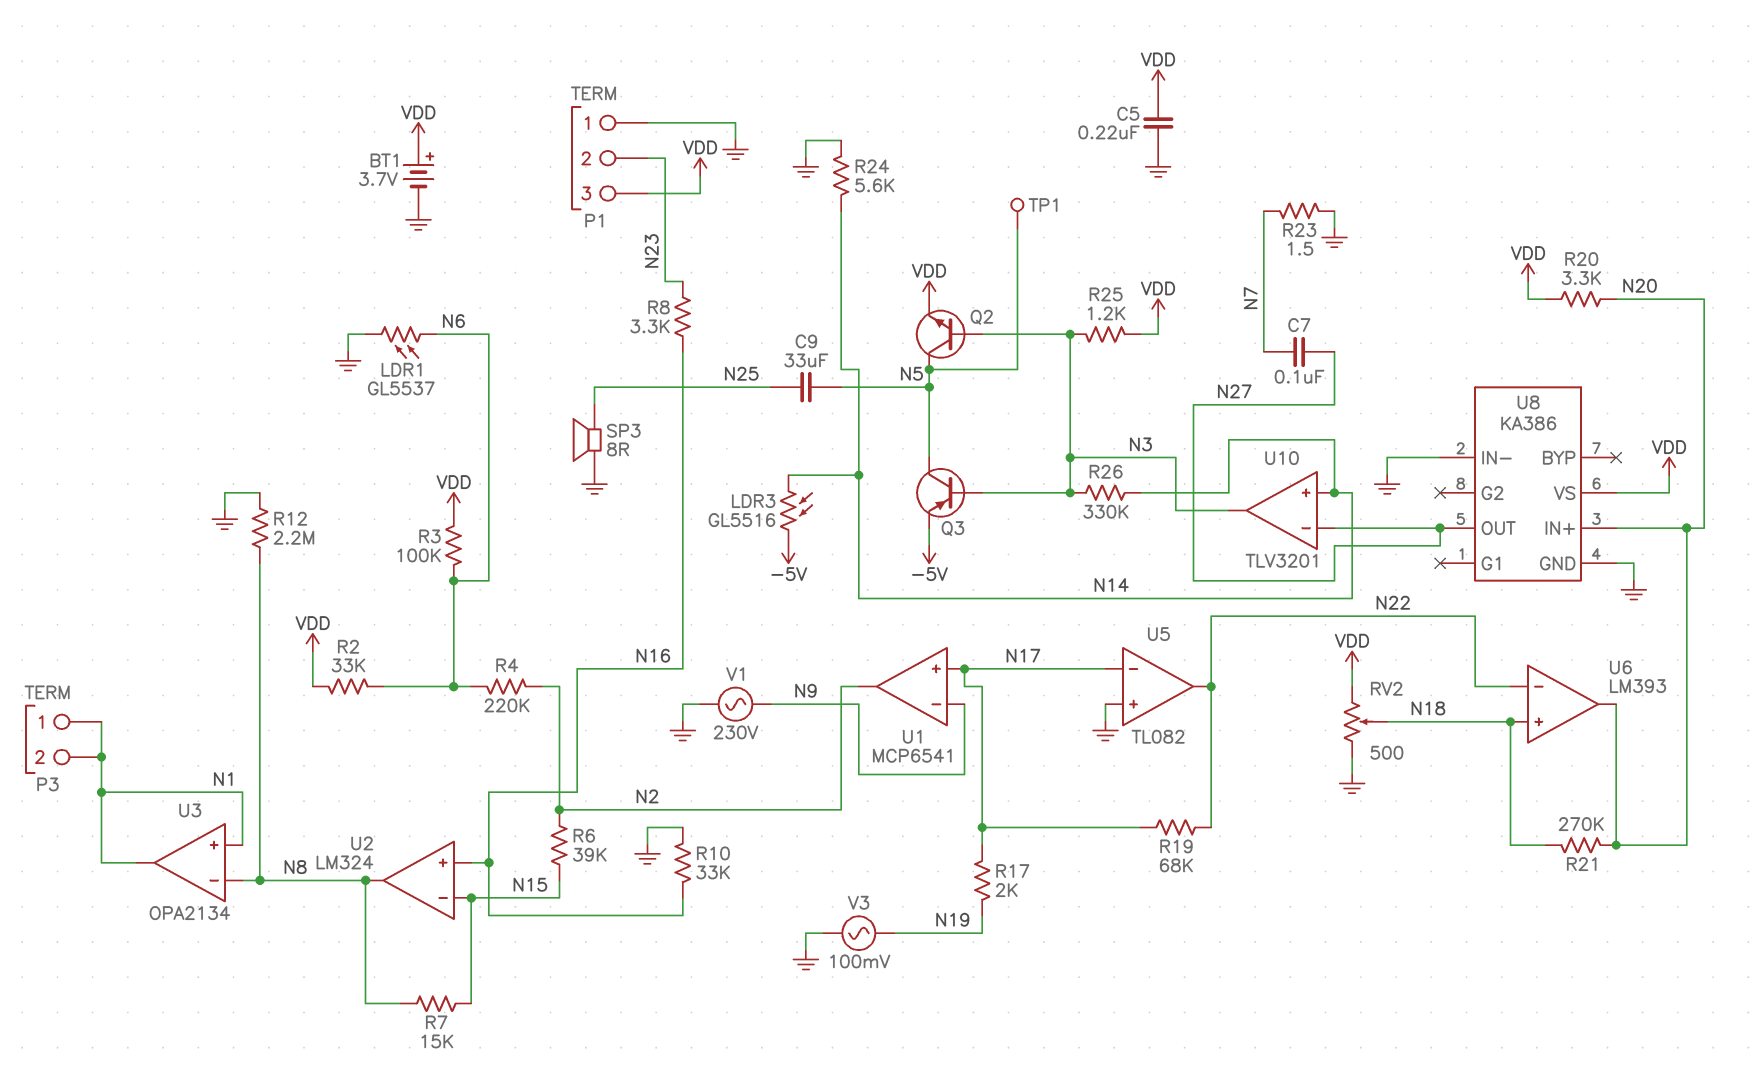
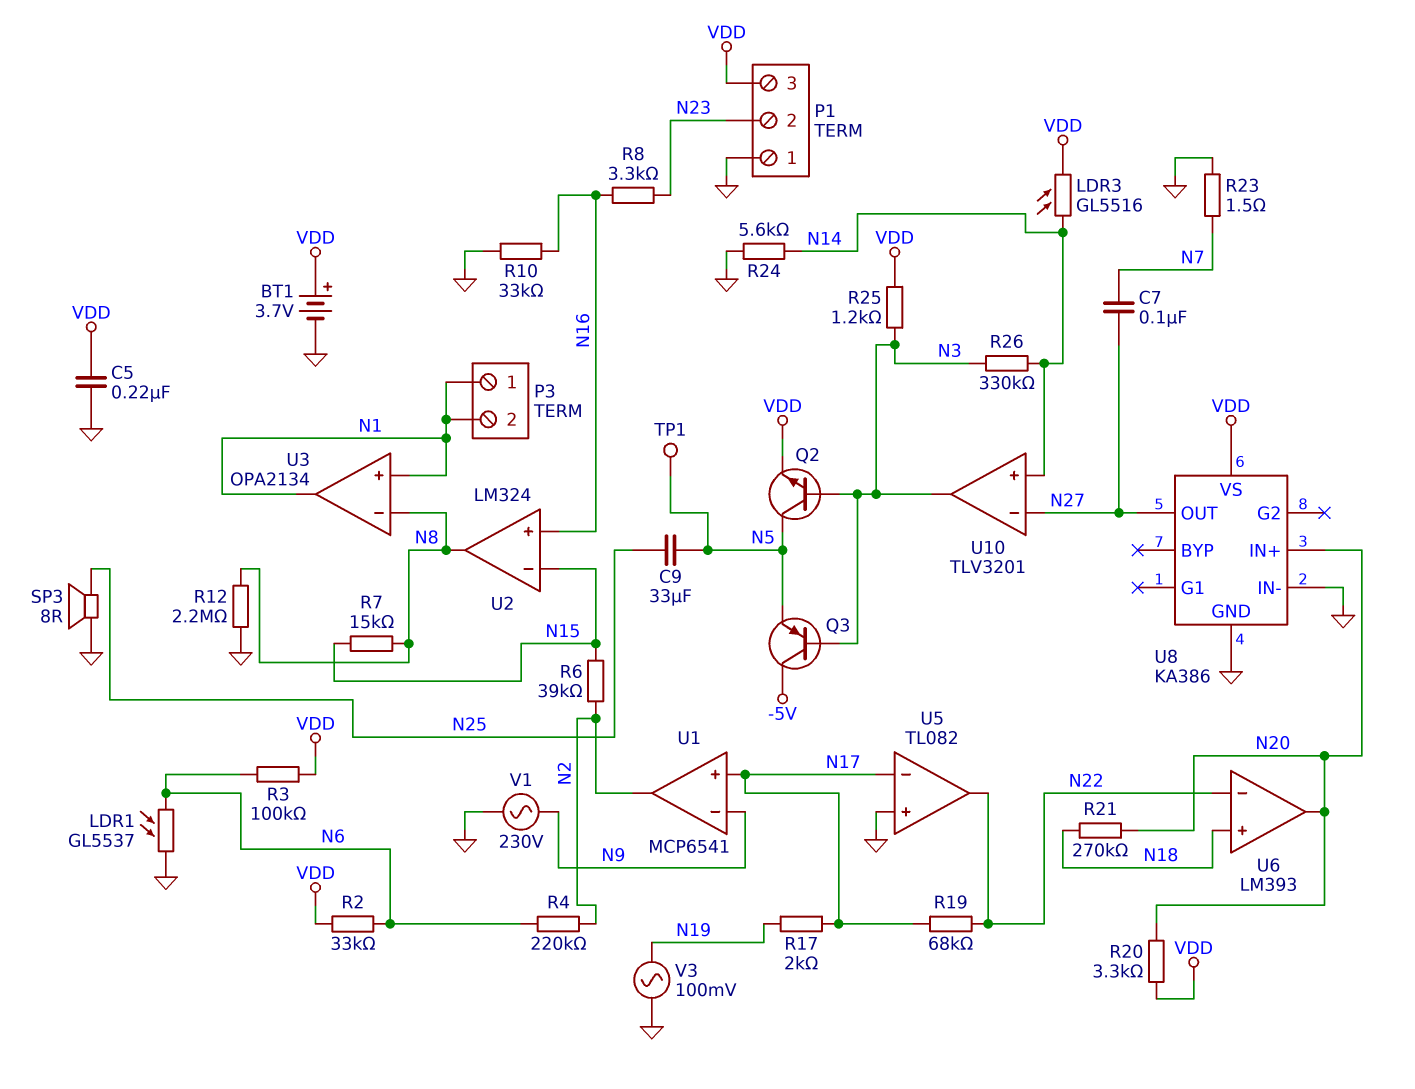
LDR3: GL5516 (-5V, N14) -> GL5516 (N14, VDD)
Q3: PNP (B N3, C N5, E -5V) -> PNP (B N3, C -5V, E N5)
RV2: 500 (GND, VDD, wiper N18) -> none

